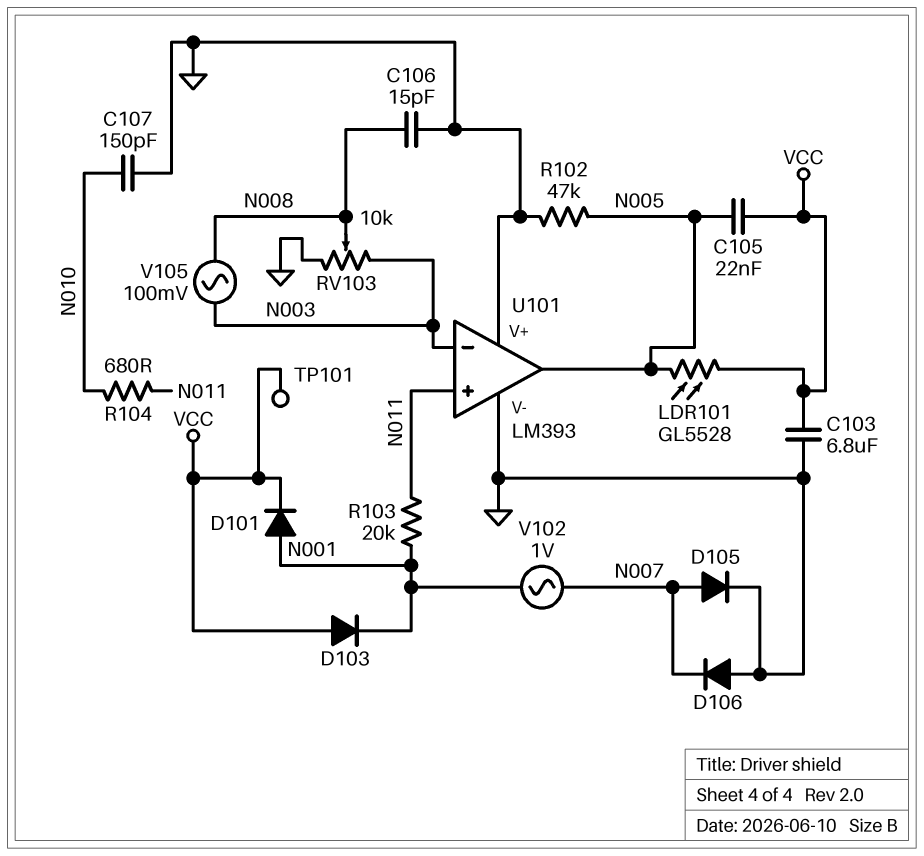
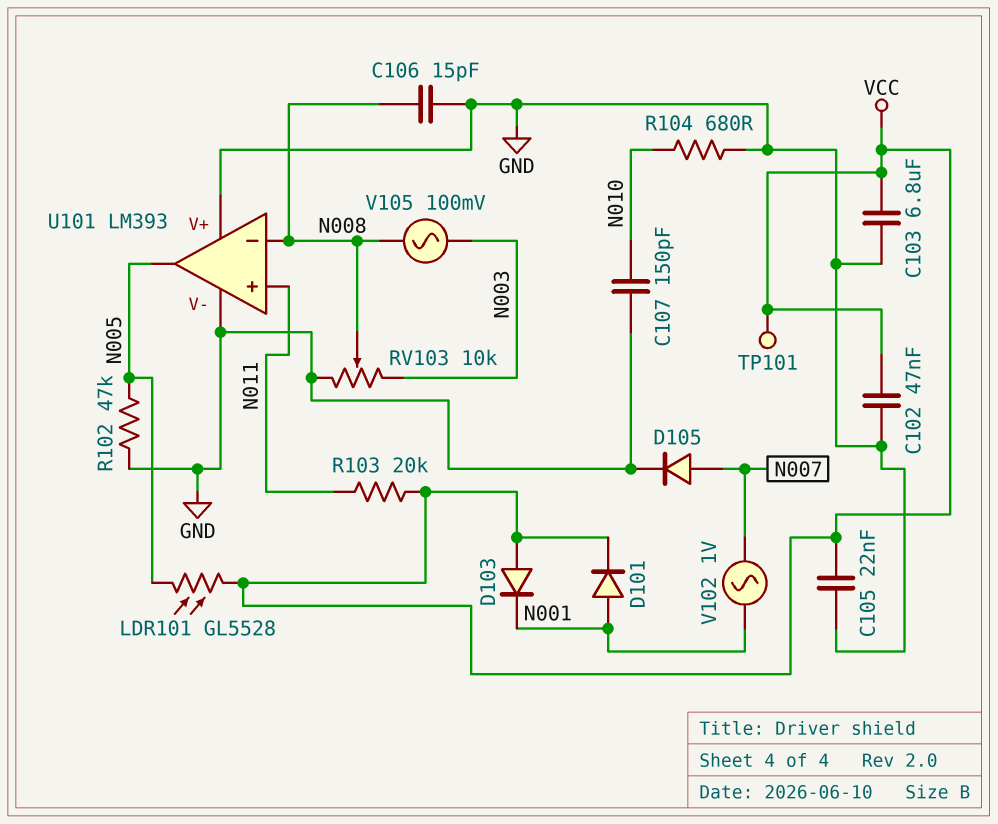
C102: none -> 47nF (GND, VCC)
C105: 22nF (N005, VCC) -> 22nF (GND, VCC)
D106: diode (A GND, K N007) -> none
R103: 20k (N001, N011) -> 20k (N011, VCC)
R104: 680 (N010, N011) -> 680 (GND, N010)
U101 pin in-: N003 -> N008

